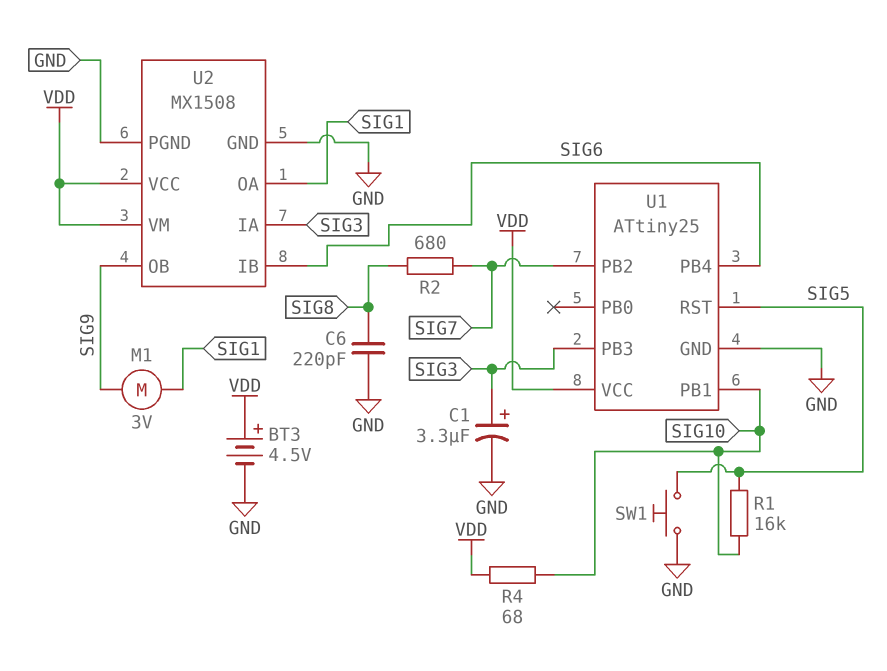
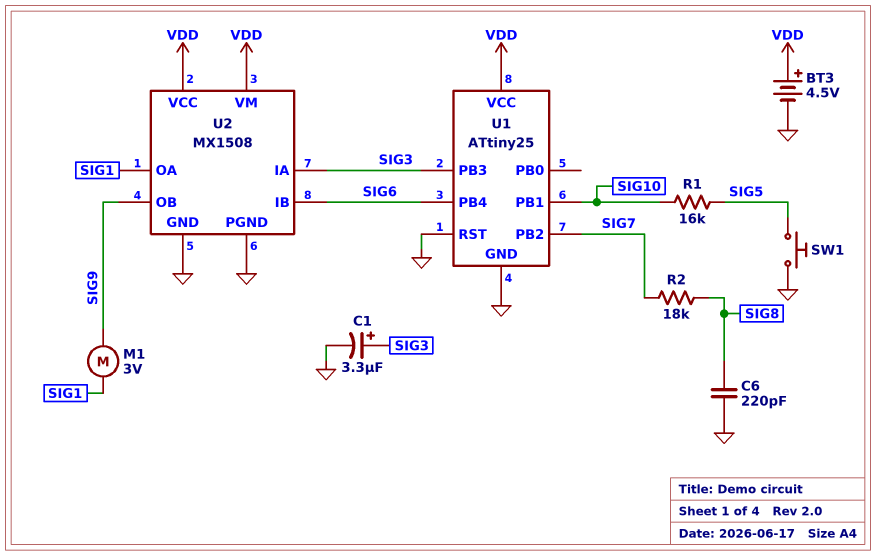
R2: 680 (SIG7, SIG8) -> 18k (SIG7, SIG8)
R4: 68 (SIG10, VDD) -> none
U1 pin RST: SIG5 -> GND

